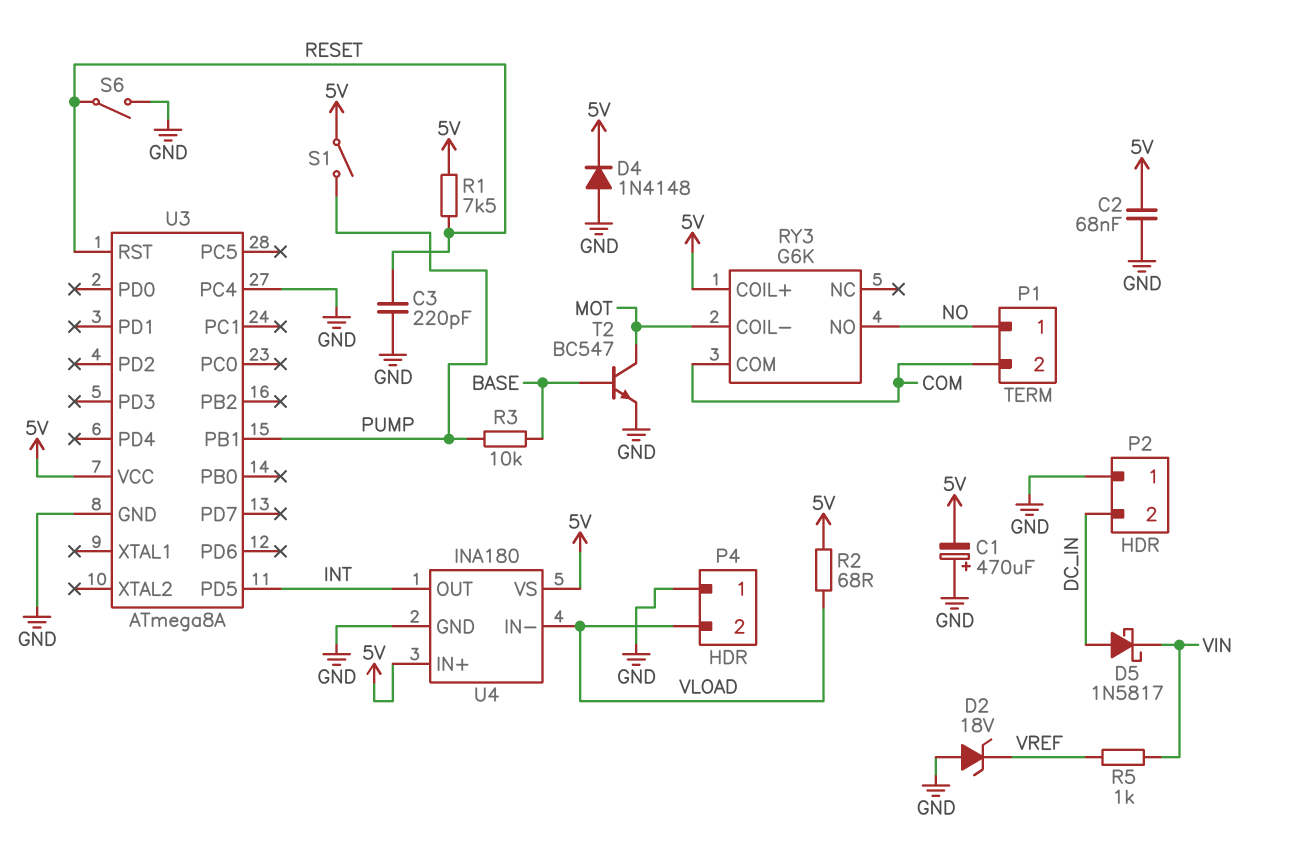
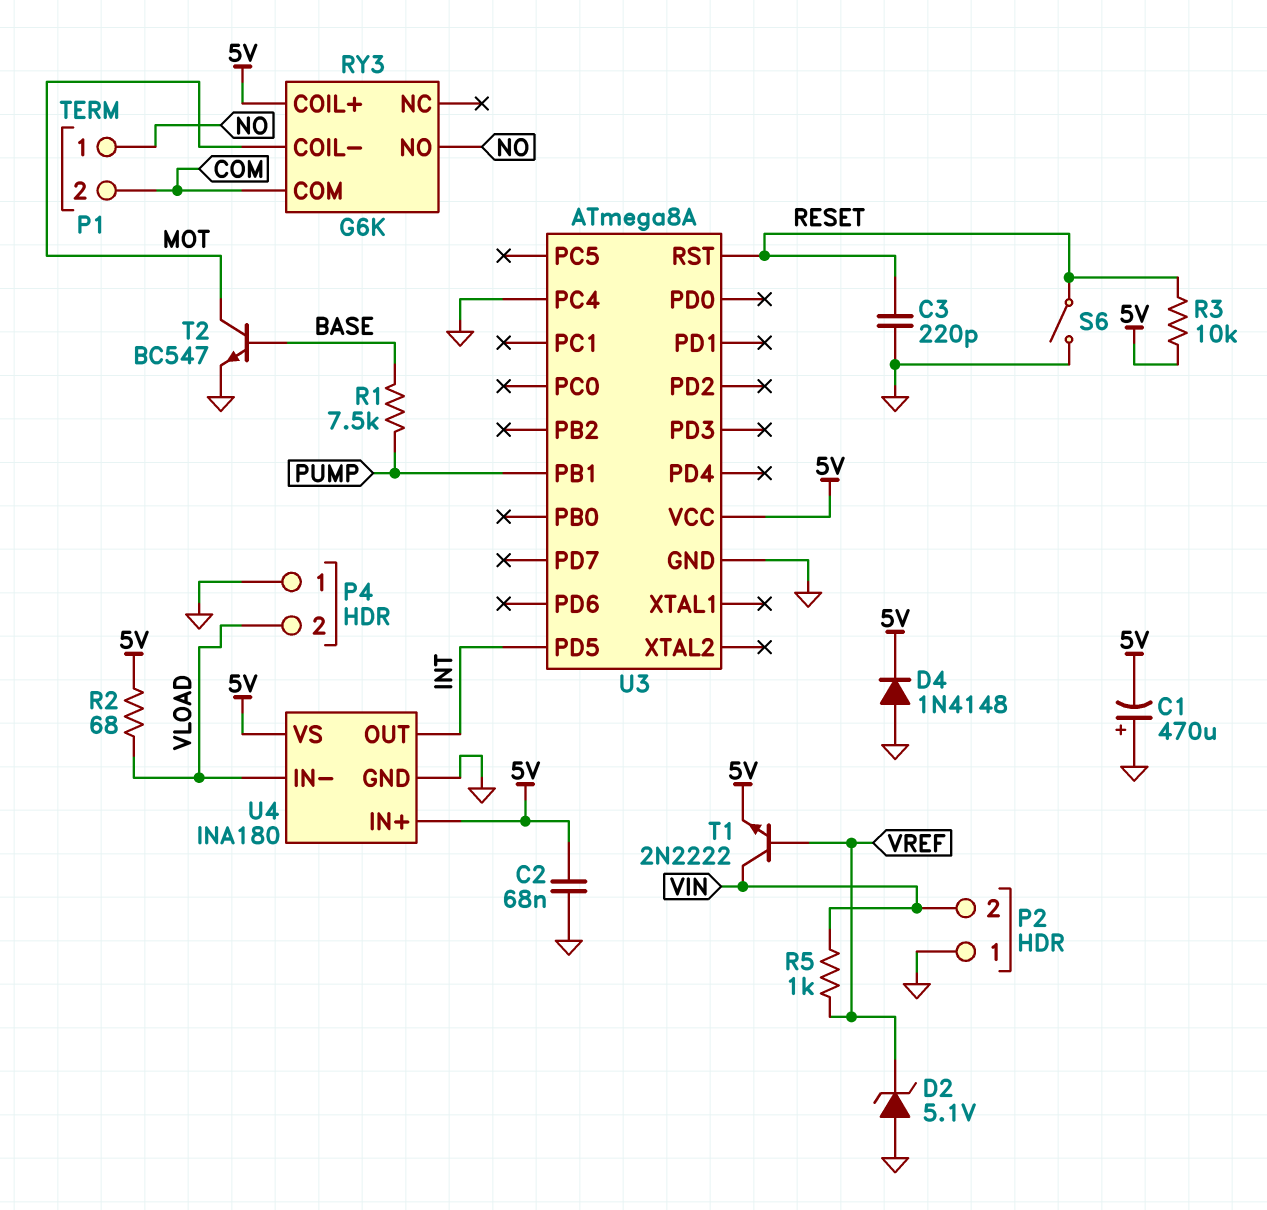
D2: zener 18V (A GND, K VREF) -> zener 5.1V (A GND, K VREF)
D5: schottky 1N5817 (A DC_IN, K VIN) -> none
P2 pin 2: DC_IN -> VIN
R1: 7.5k (5V, RESET) -> 7.5k (BASE, PUMP)
R3: 10k (BASE, PUMP) -> 10k (5V, RESET)
S1: switch (5V, PUMP) -> none
T1: none -> NPN 2N2222 (B VREF, C VIN, E 5V)

